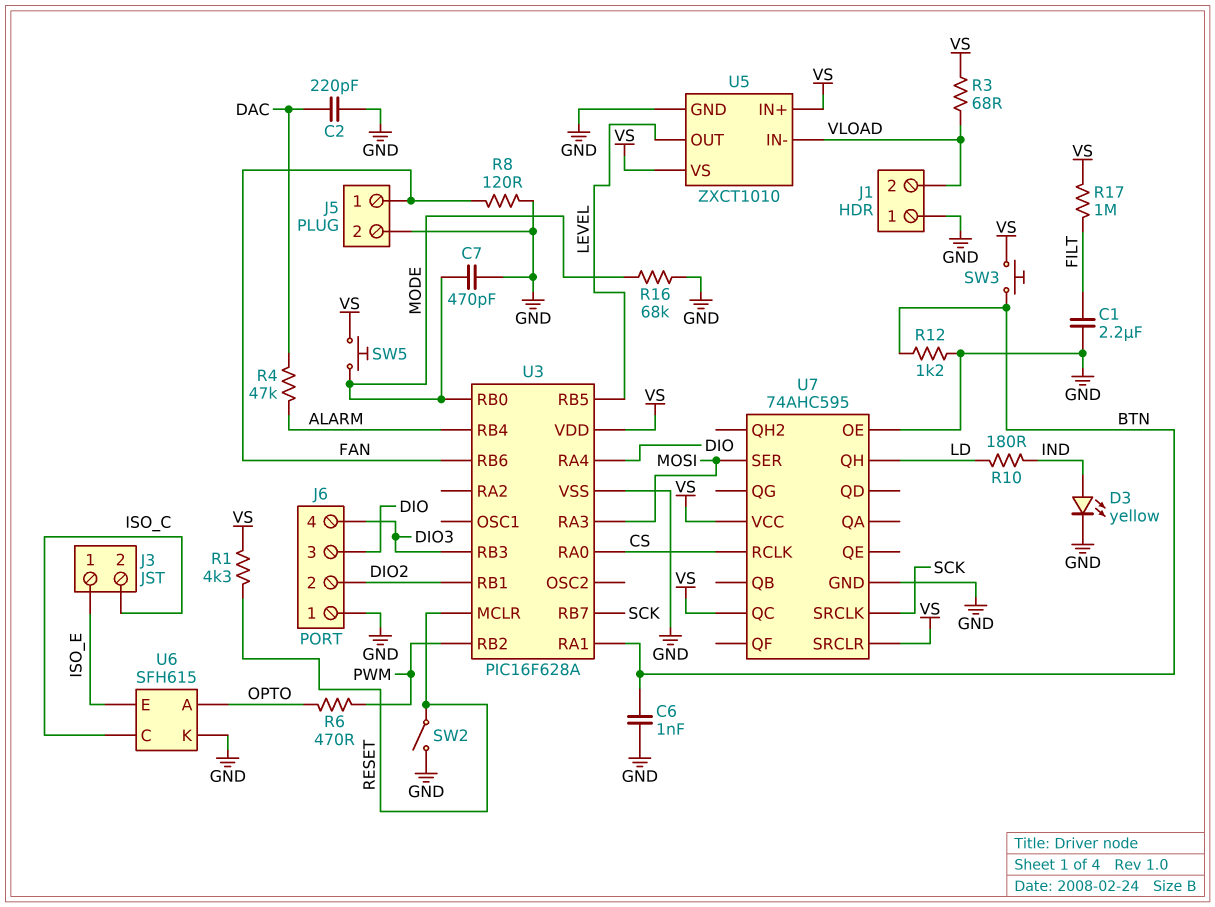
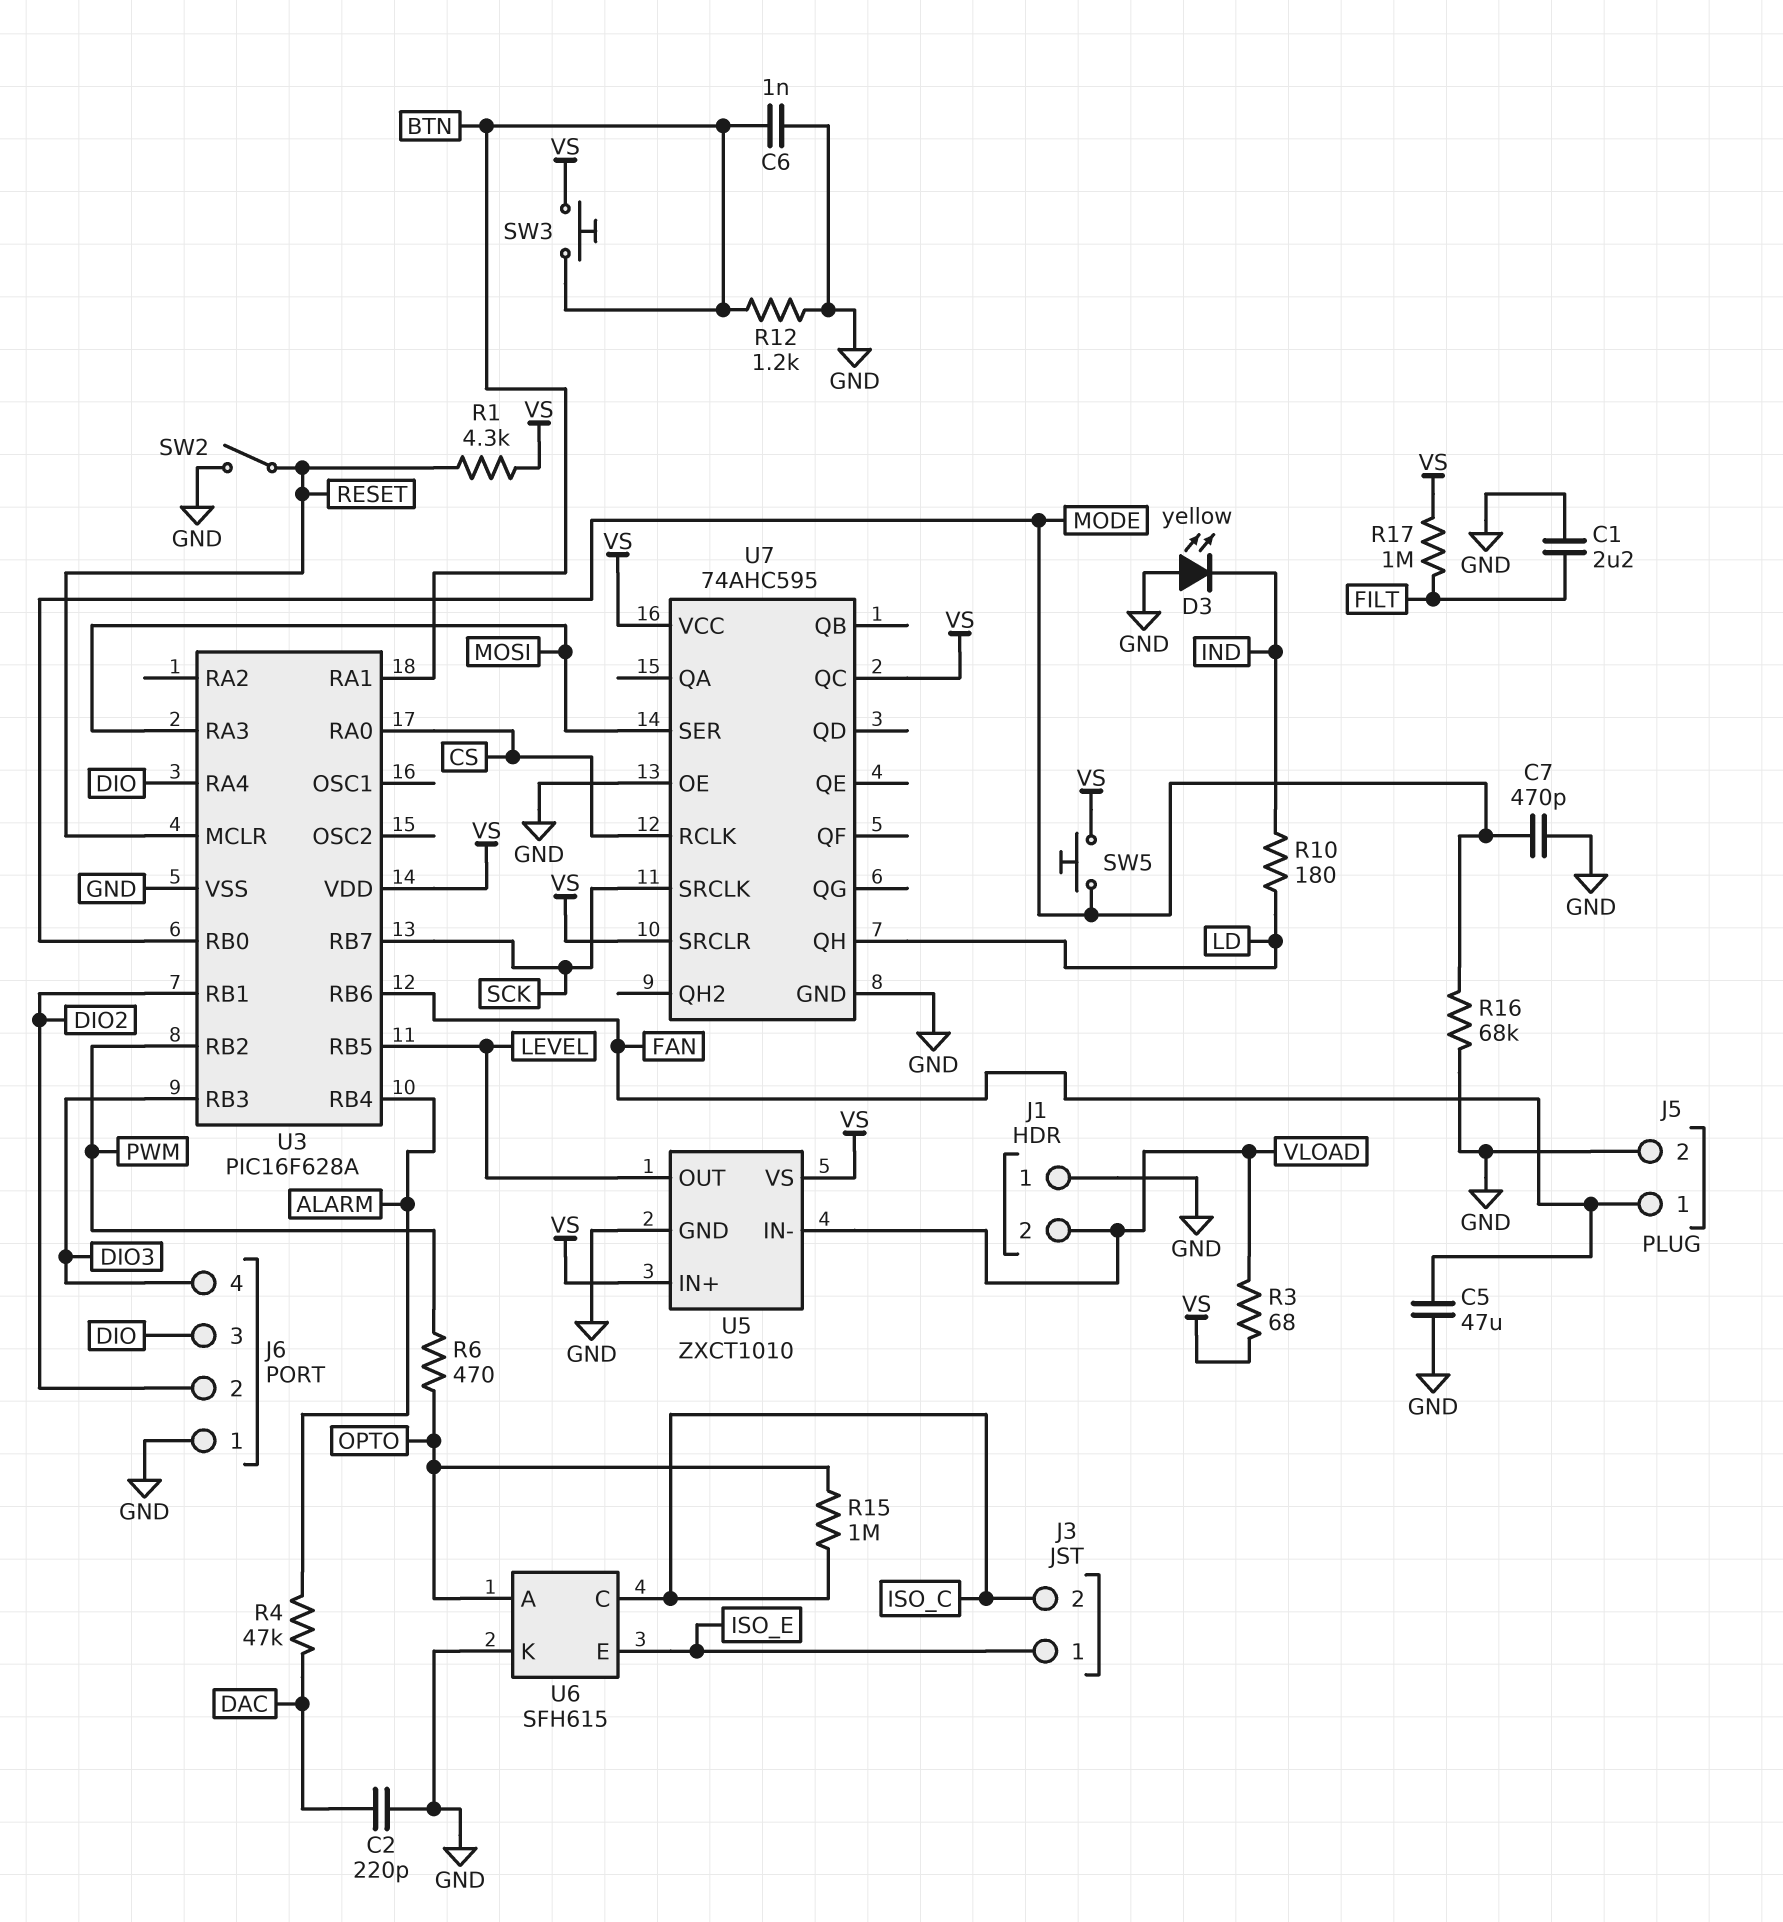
C5: none -> 47uF (FAN, GND)
D3: LED yellow (A IND, K GND) -> LED yellow (A GND, K IND)
R8: 120 (FAN, GND) -> none
R15: none -> 1M (ISO_C, OPTO)

